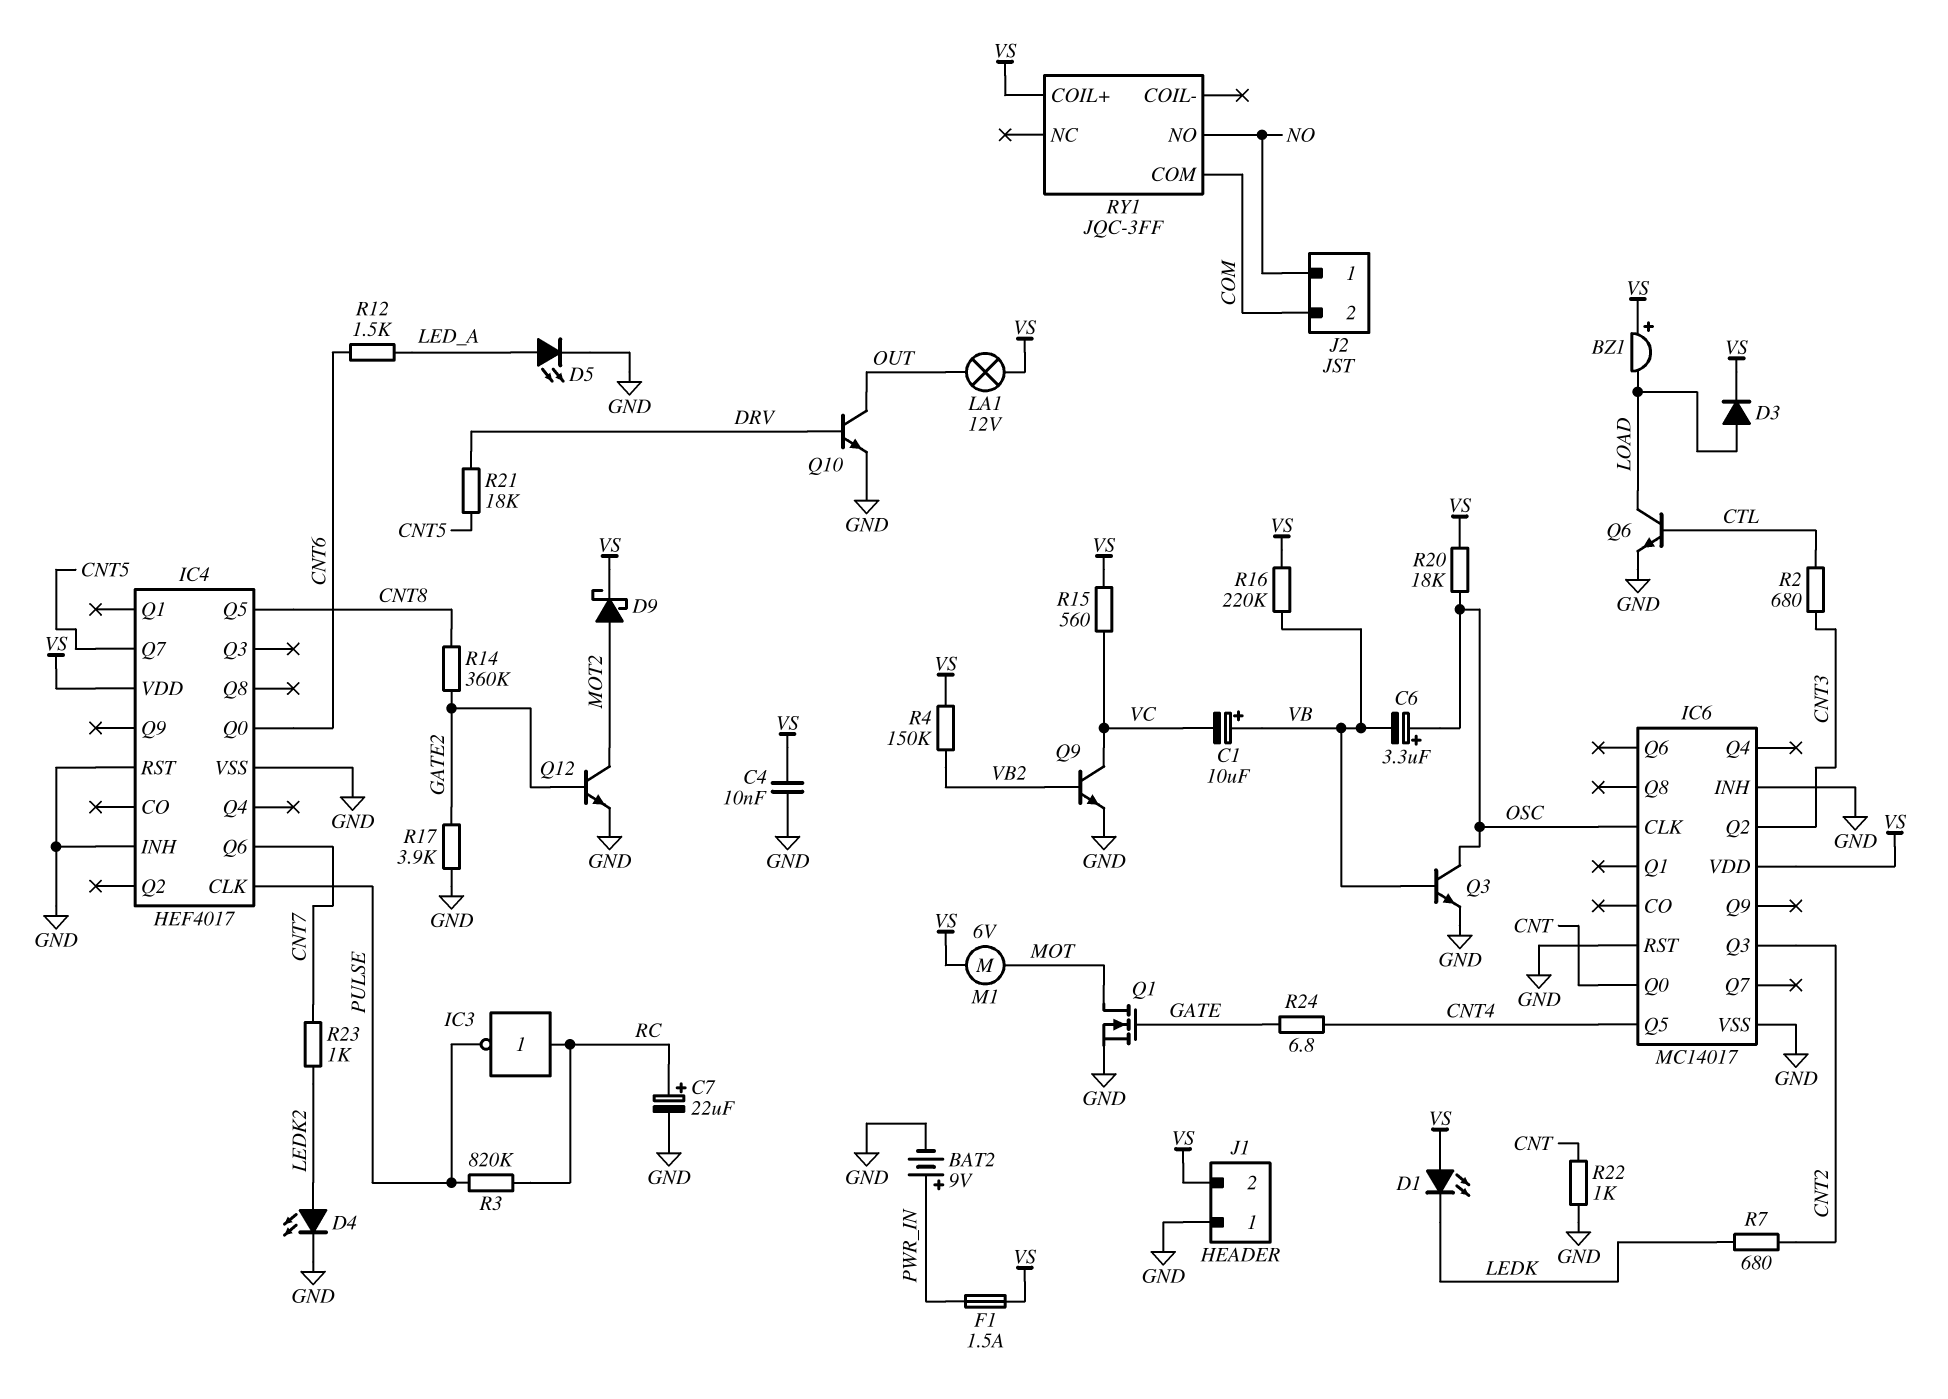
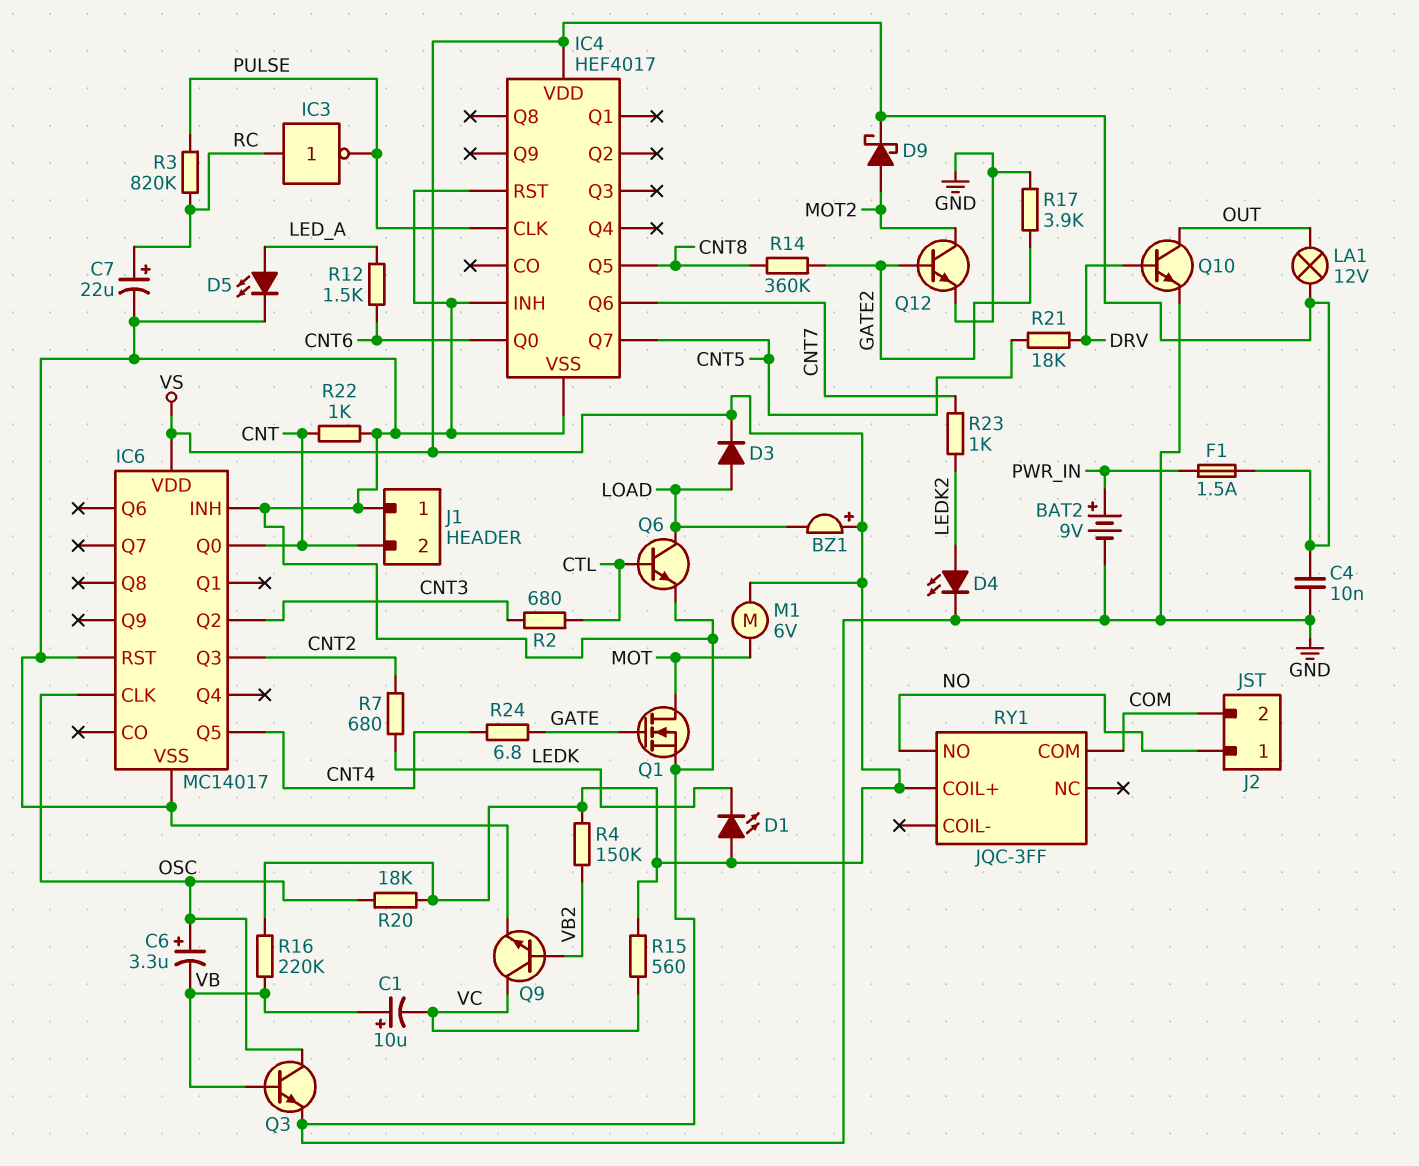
J1 pin 2: VS -> CNT

